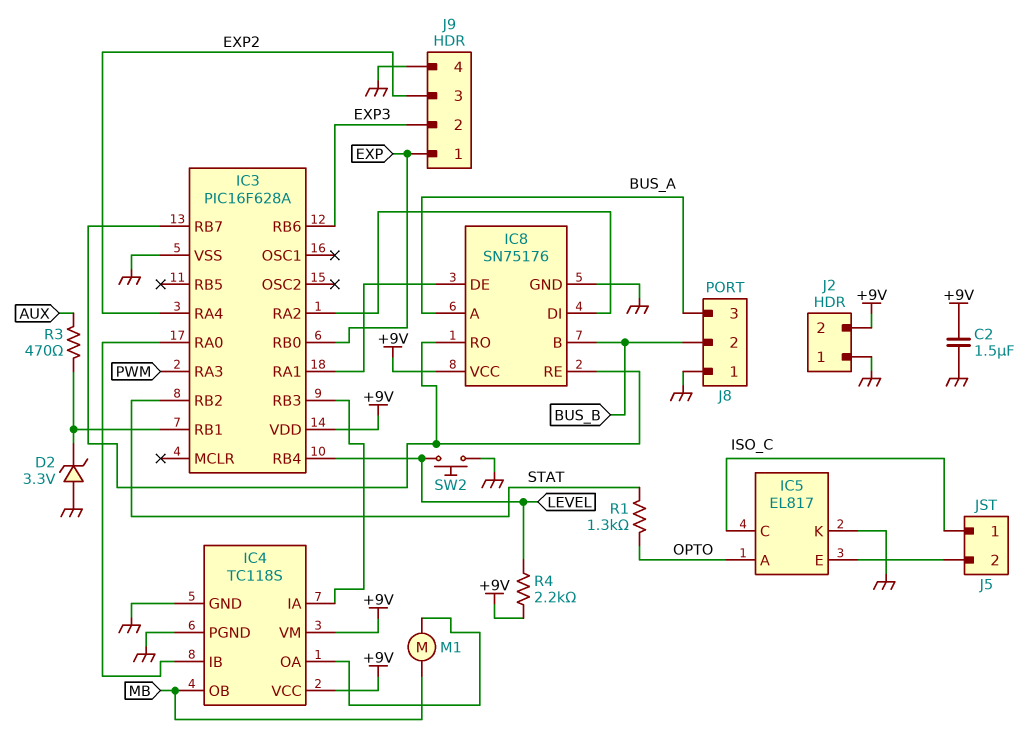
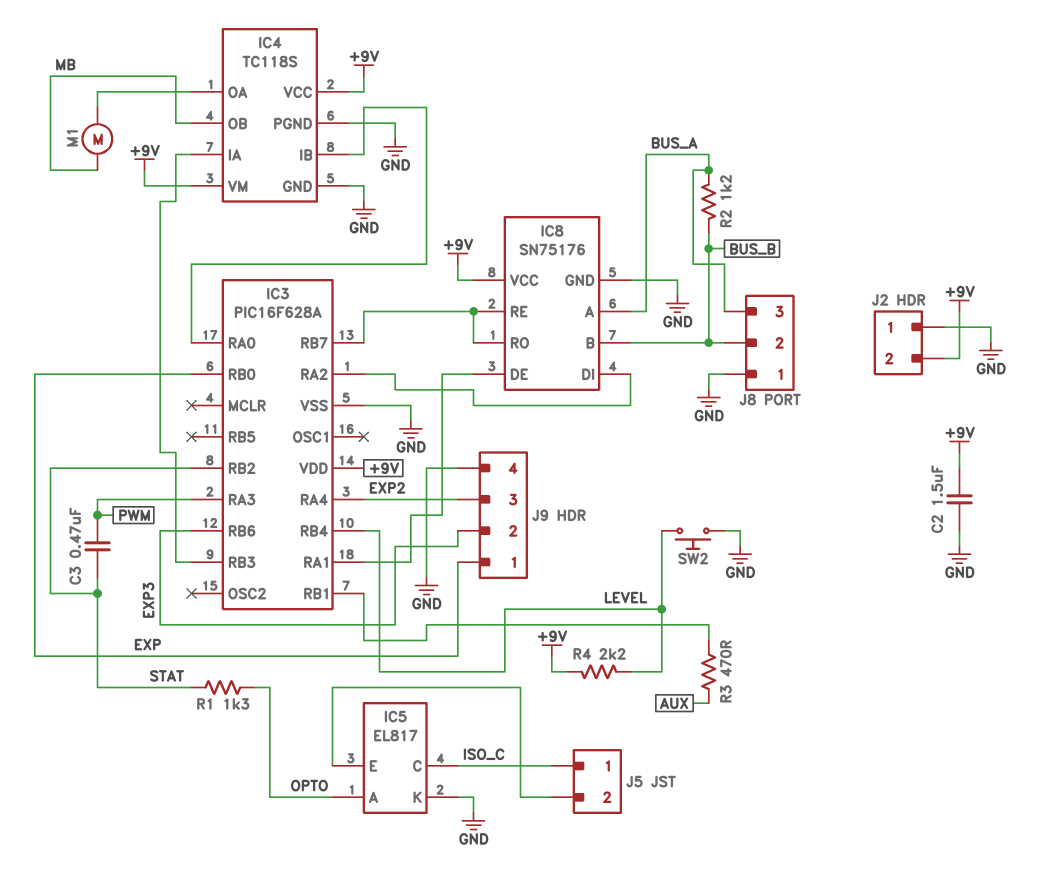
C3: none -> 470nF (PWM, STAT)
D2: zener 3.3V (A GND, K IC3/RB1) -> none
R2: none -> 1.2k (BUS_A, BUS_B)

